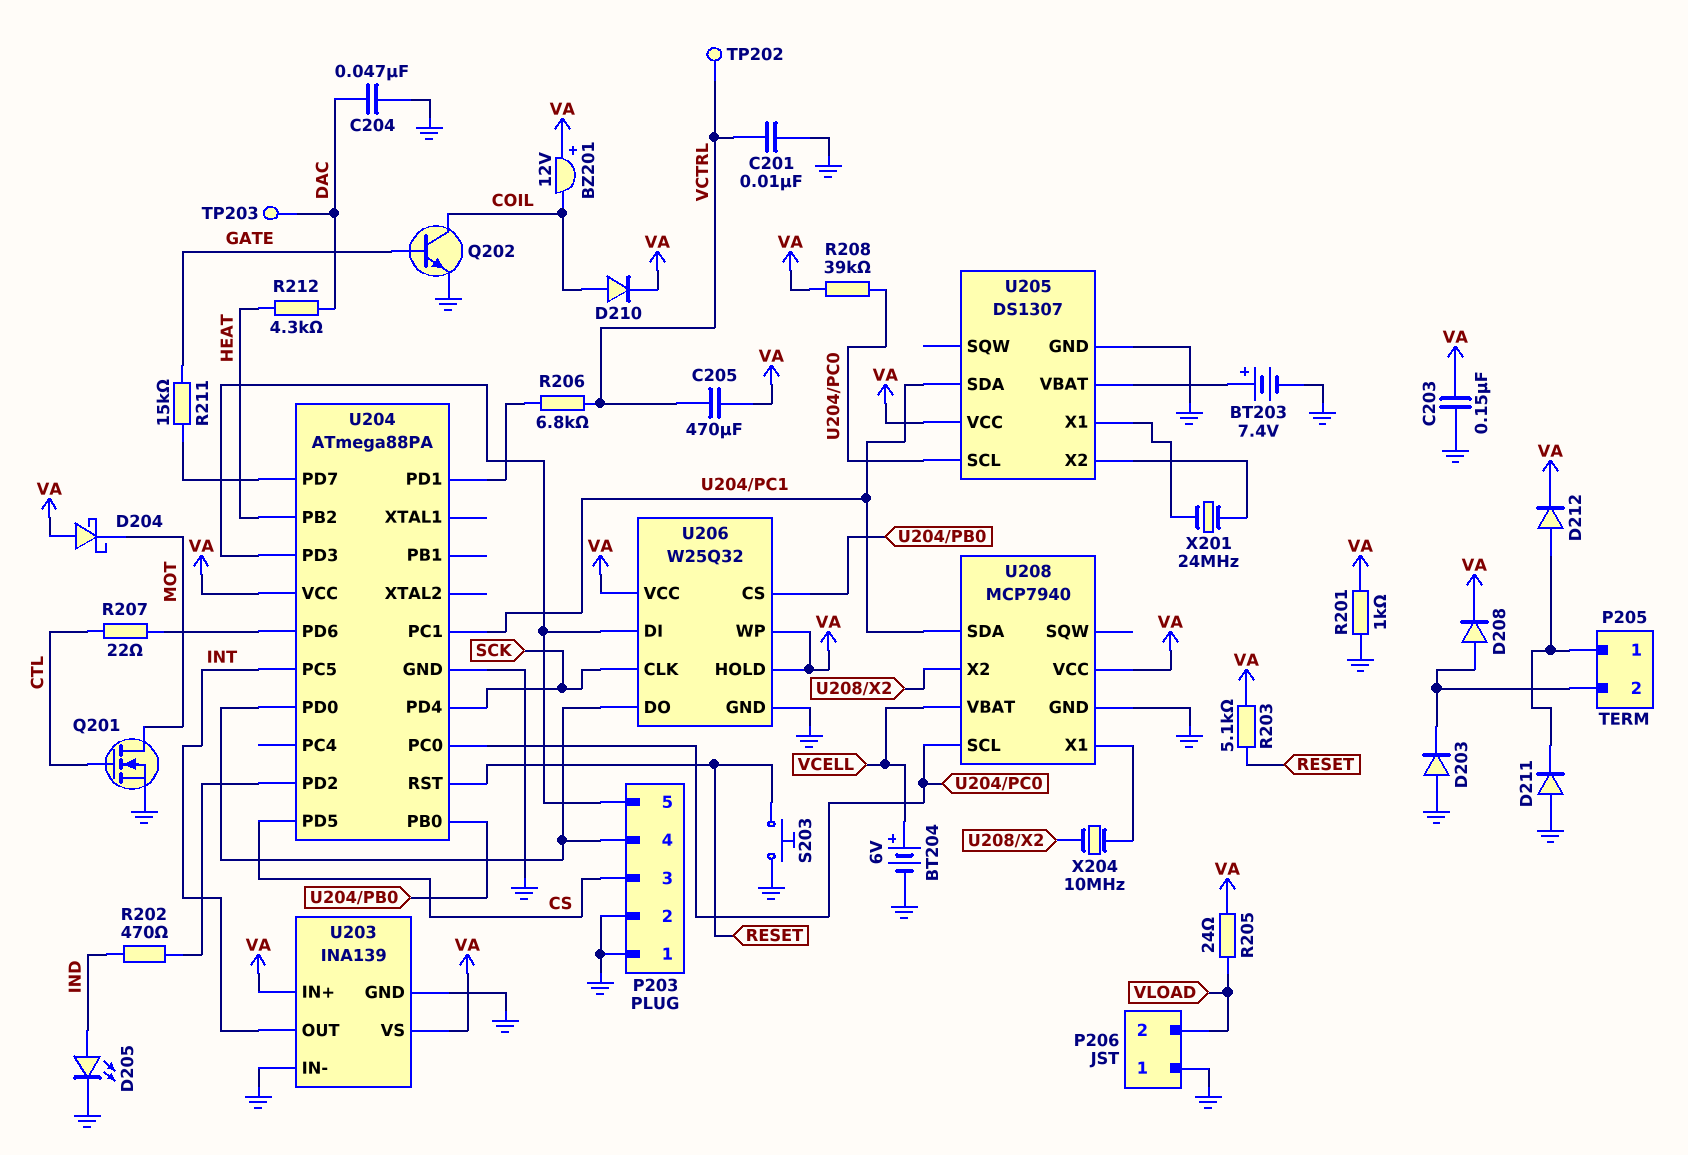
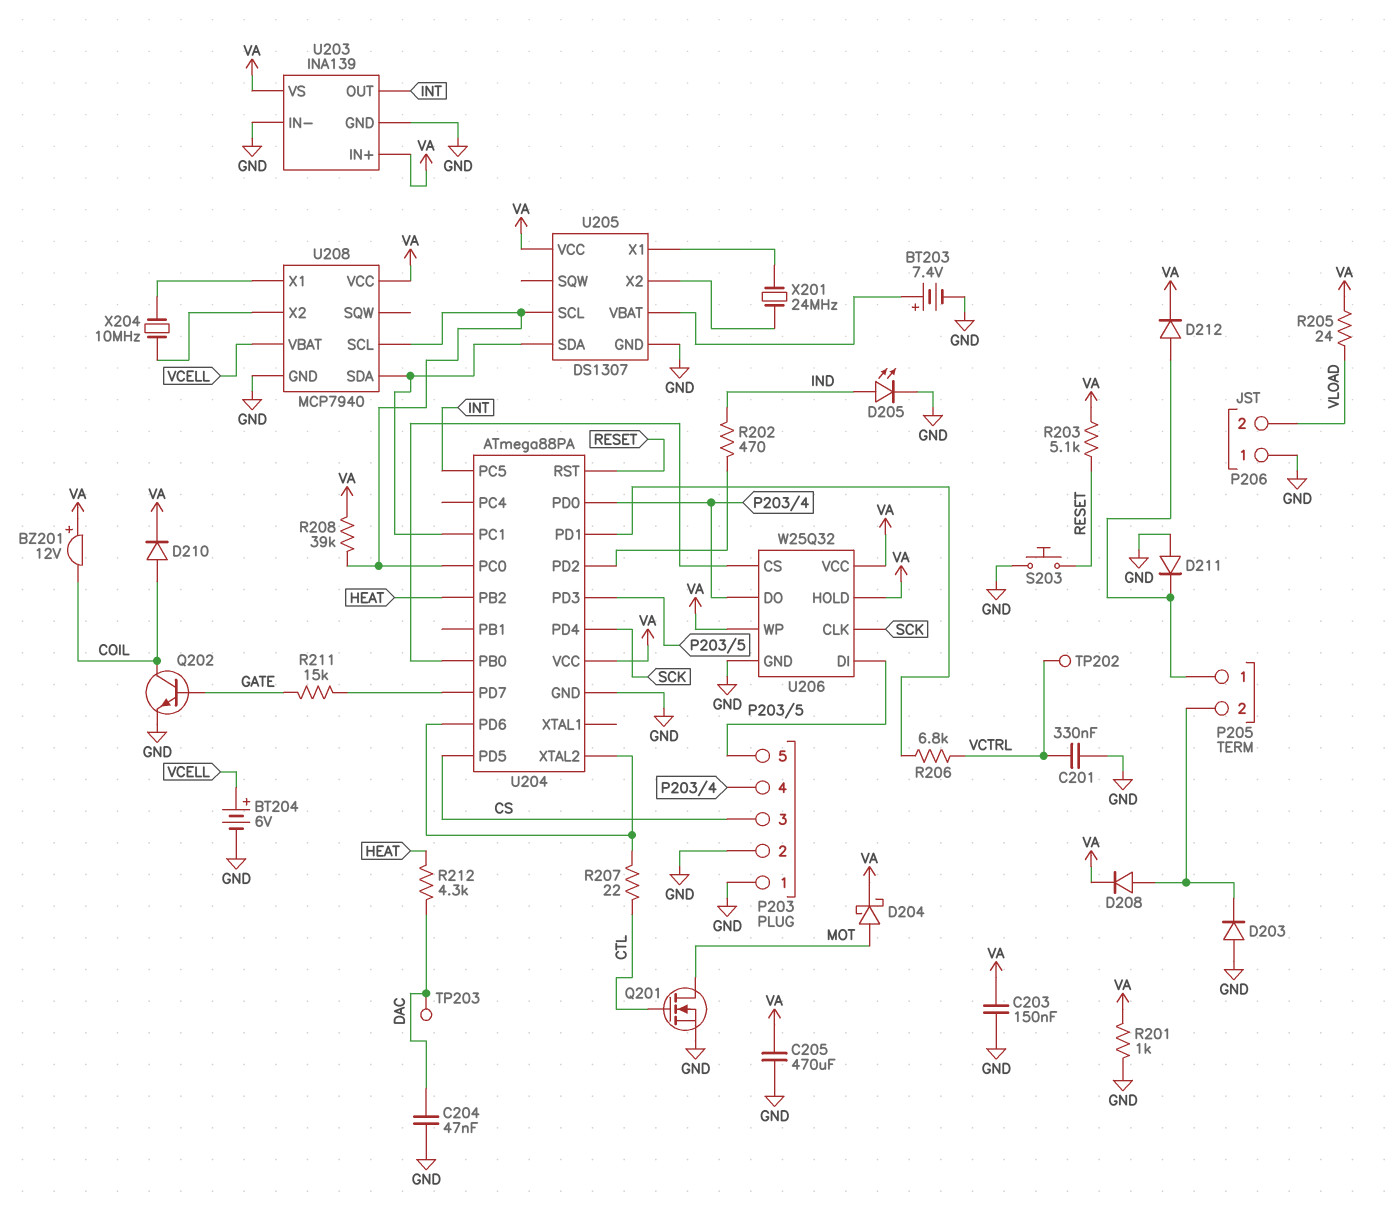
C201: 10nF (GND, VCTRL) -> 330nF (GND, VCTRL)
C205: 470uF (VA, VCTRL) -> 470uF (GND, VA)
D204: schottky (A VA, K MOT) -> schottky (A MOT, K VA)
U204 pin XTAL2: none -> U204/PD6

